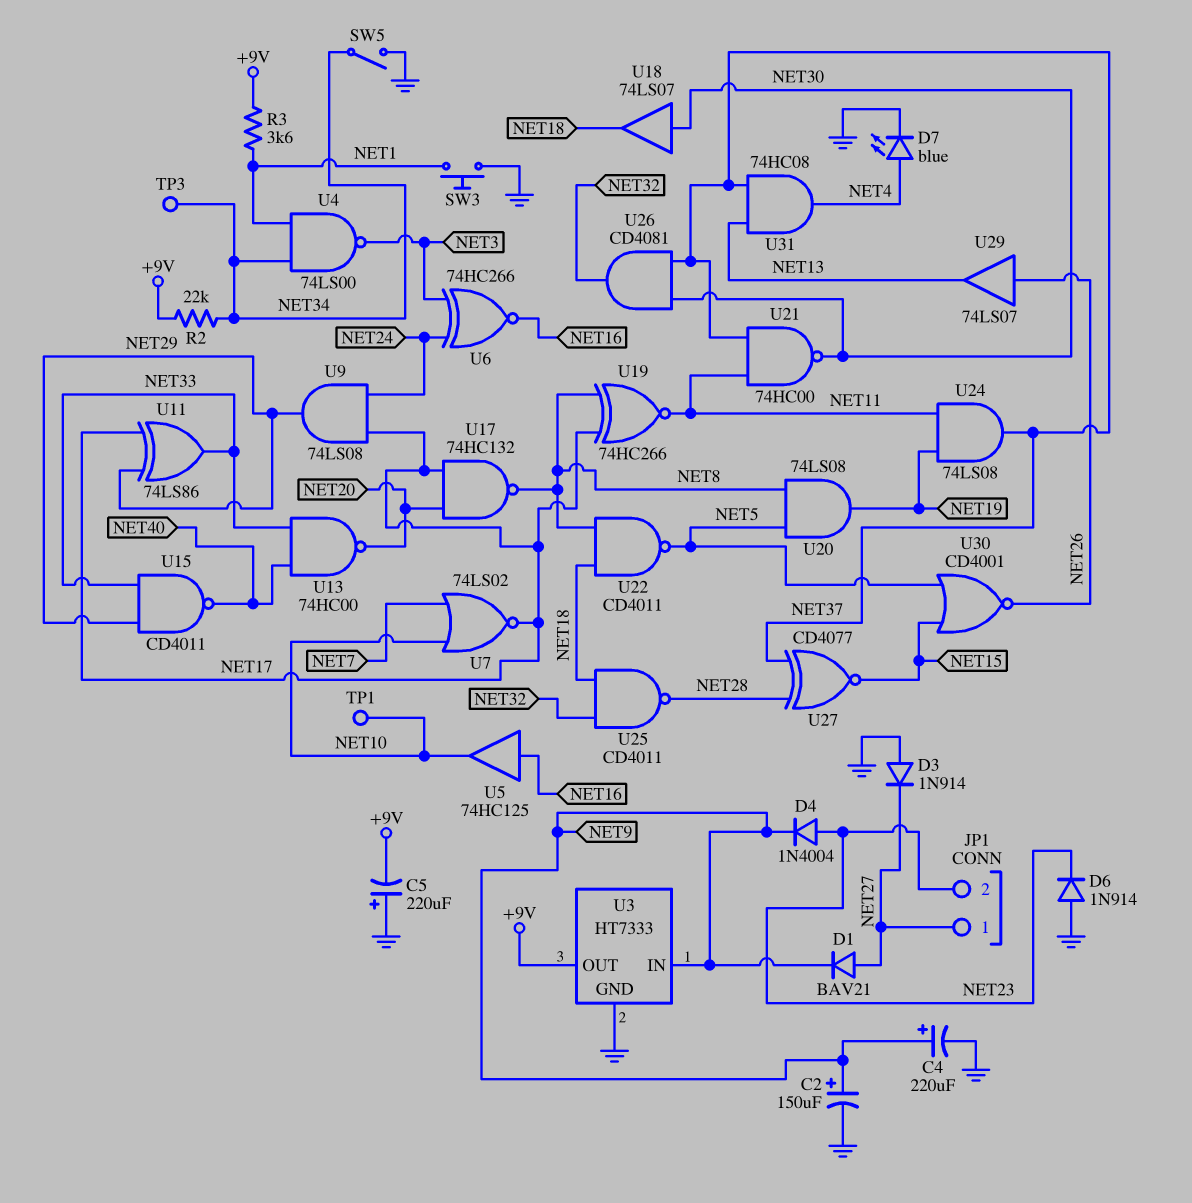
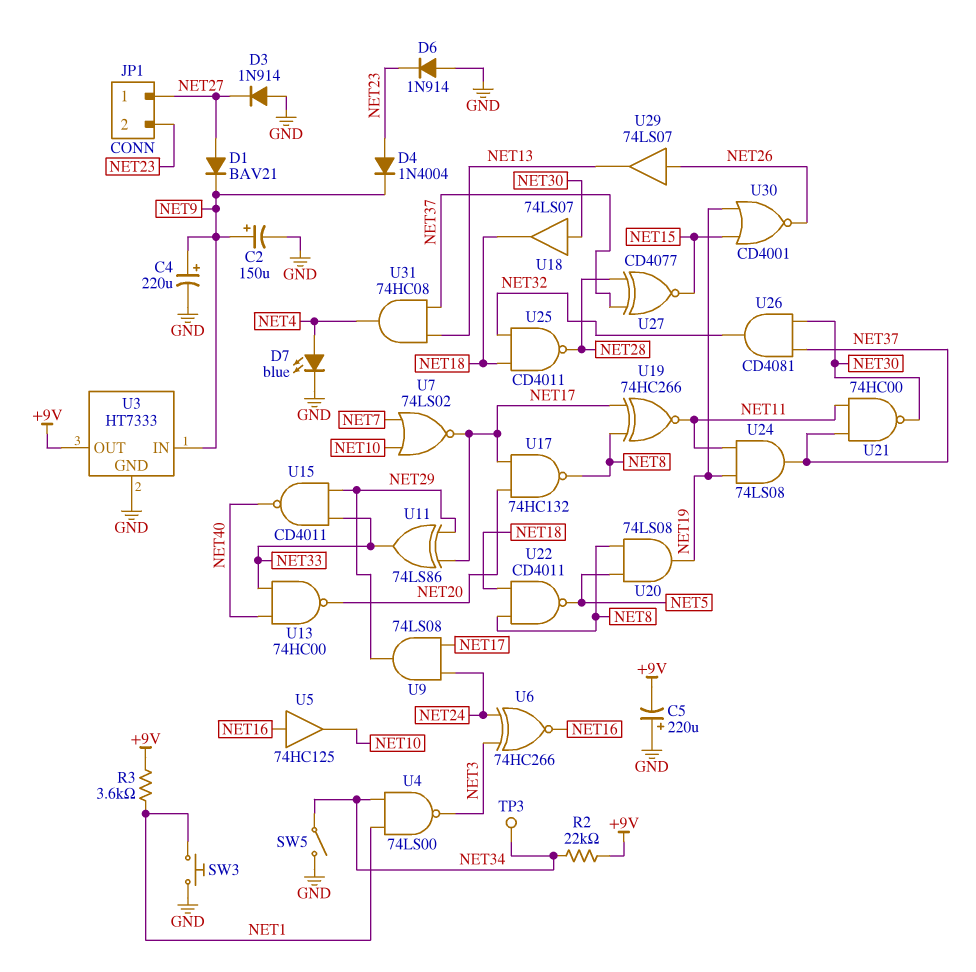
TP1: test point (NET10) -> none
U30: NOR CD4001 (in NET5, in NET15, out NET26) -> NOR CD4001 (in NET15, in NET19, out NET26)

